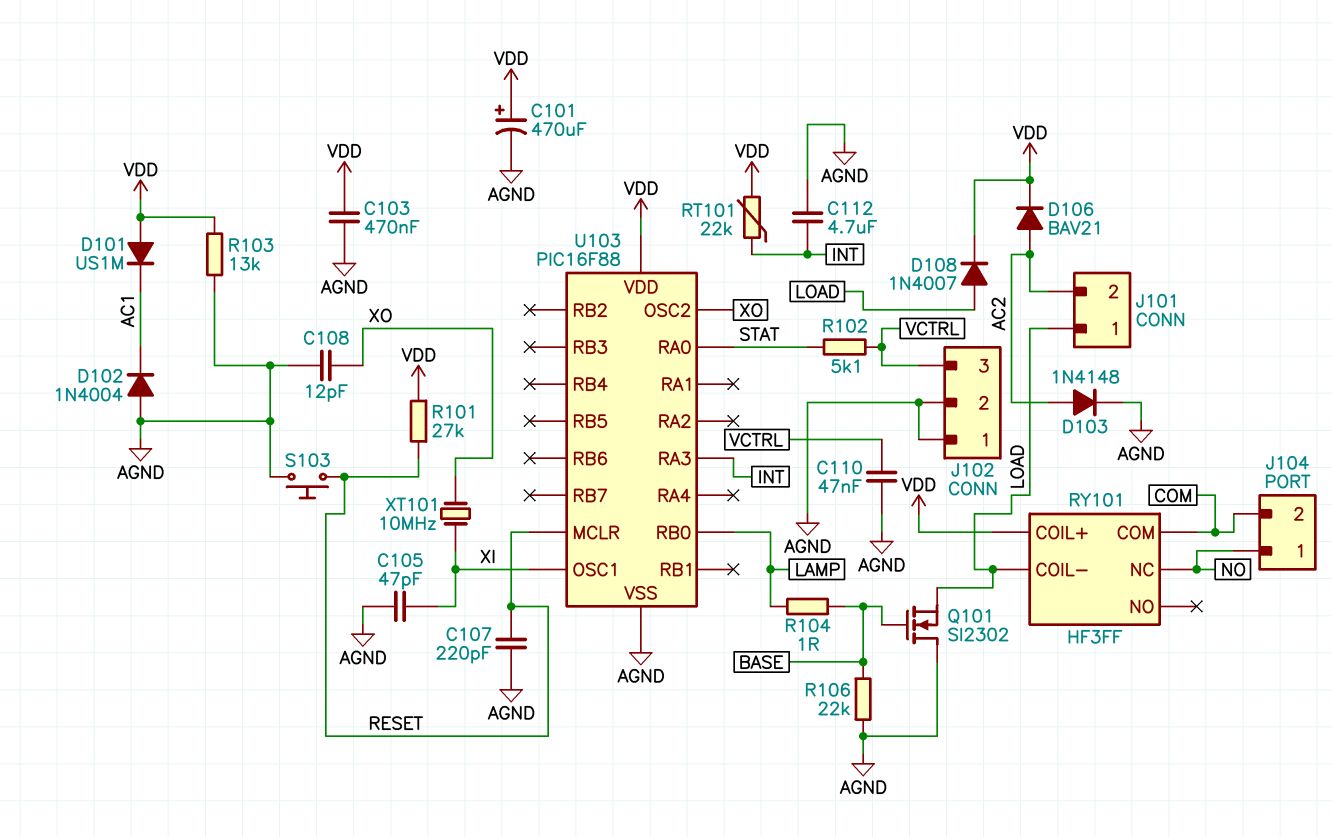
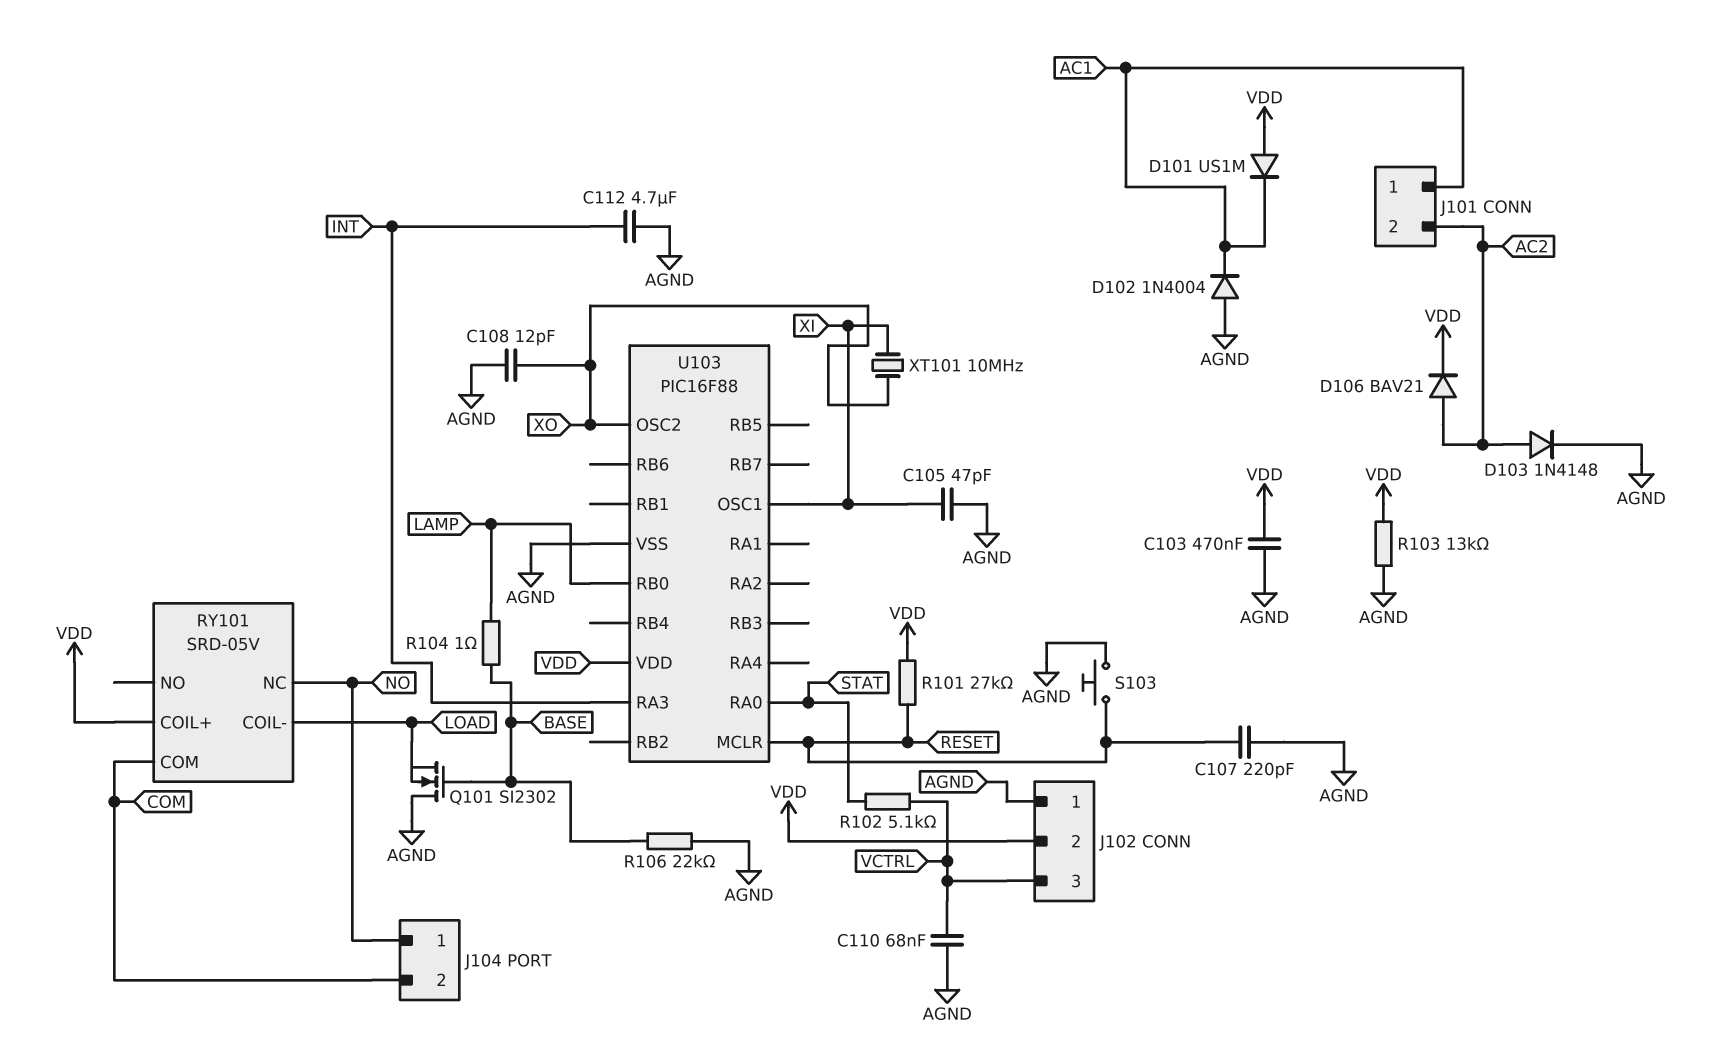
C101: 470uF (plus VDD, minus AGND) -> none
C110: 47nF (AGND, VCTRL) -> 68nF (AGND, VCTRL)
D108: diode 1N4007 (A LOAD, K VDD) -> none
J101 pin 1: LOAD -> AC1
J102 pin 2: AGND -> VDD
RT101: 22k (INT, VDD) -> none
RY101: HF3FF -> SRD-05V

